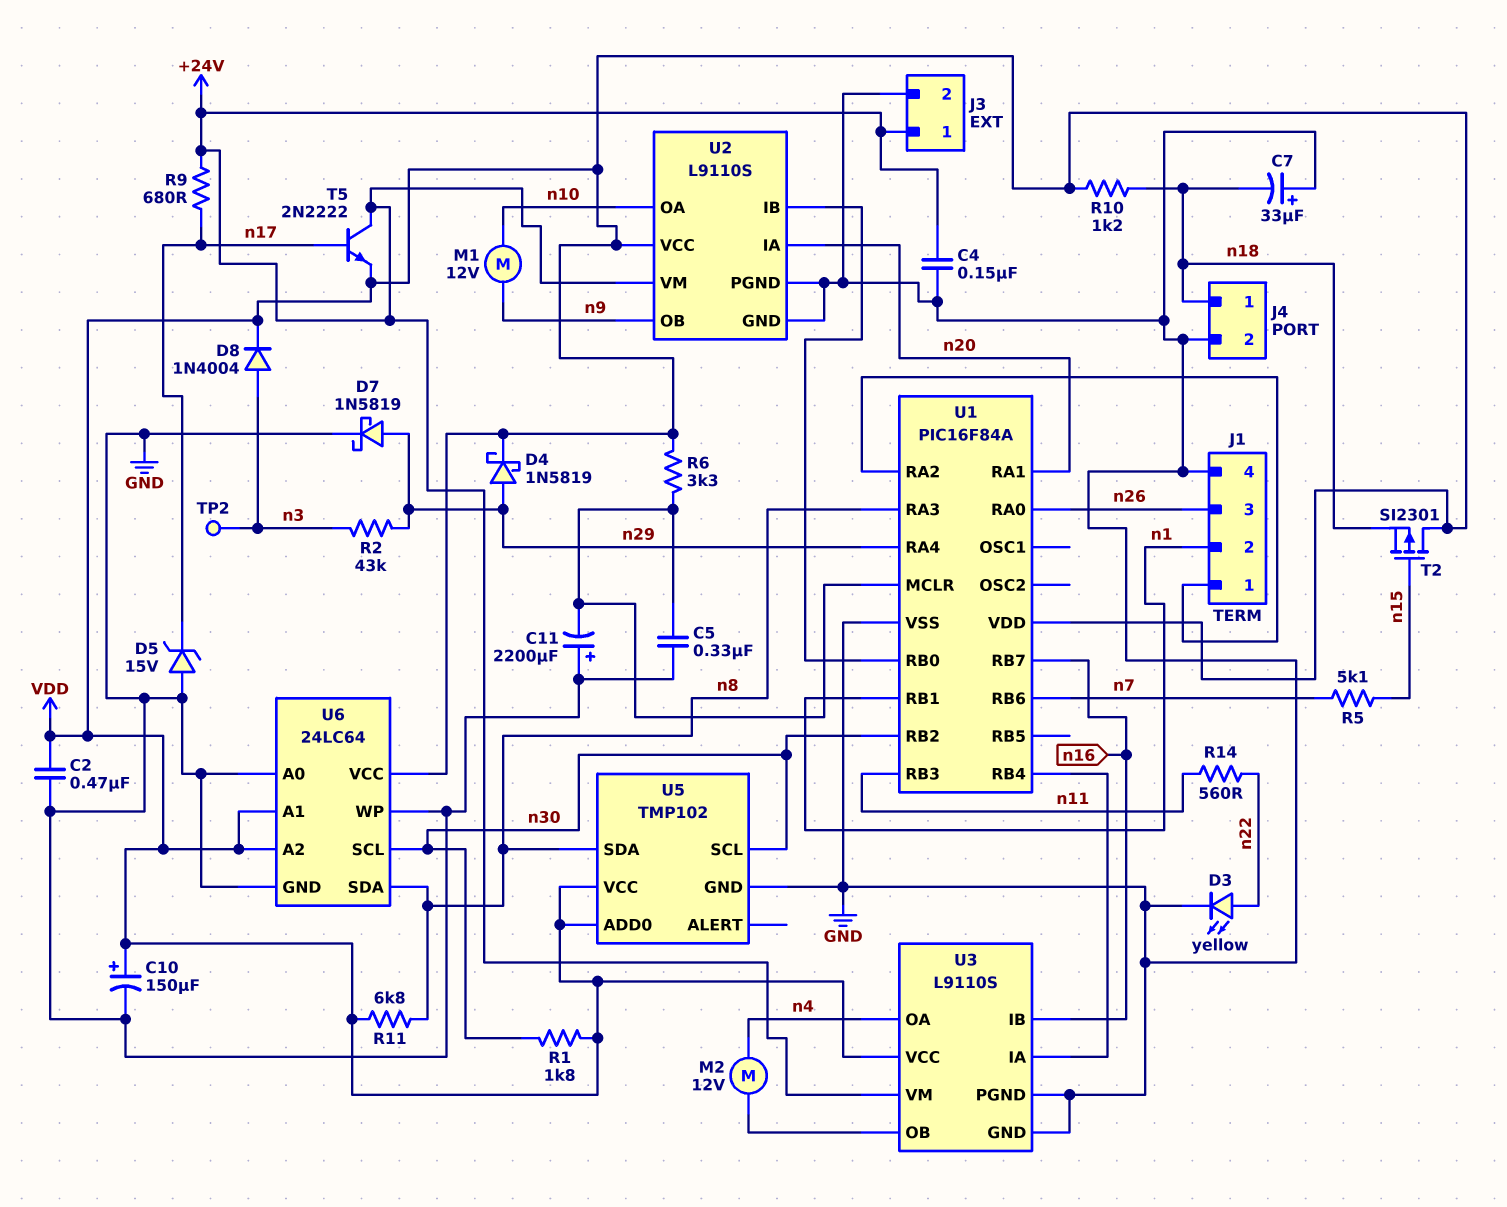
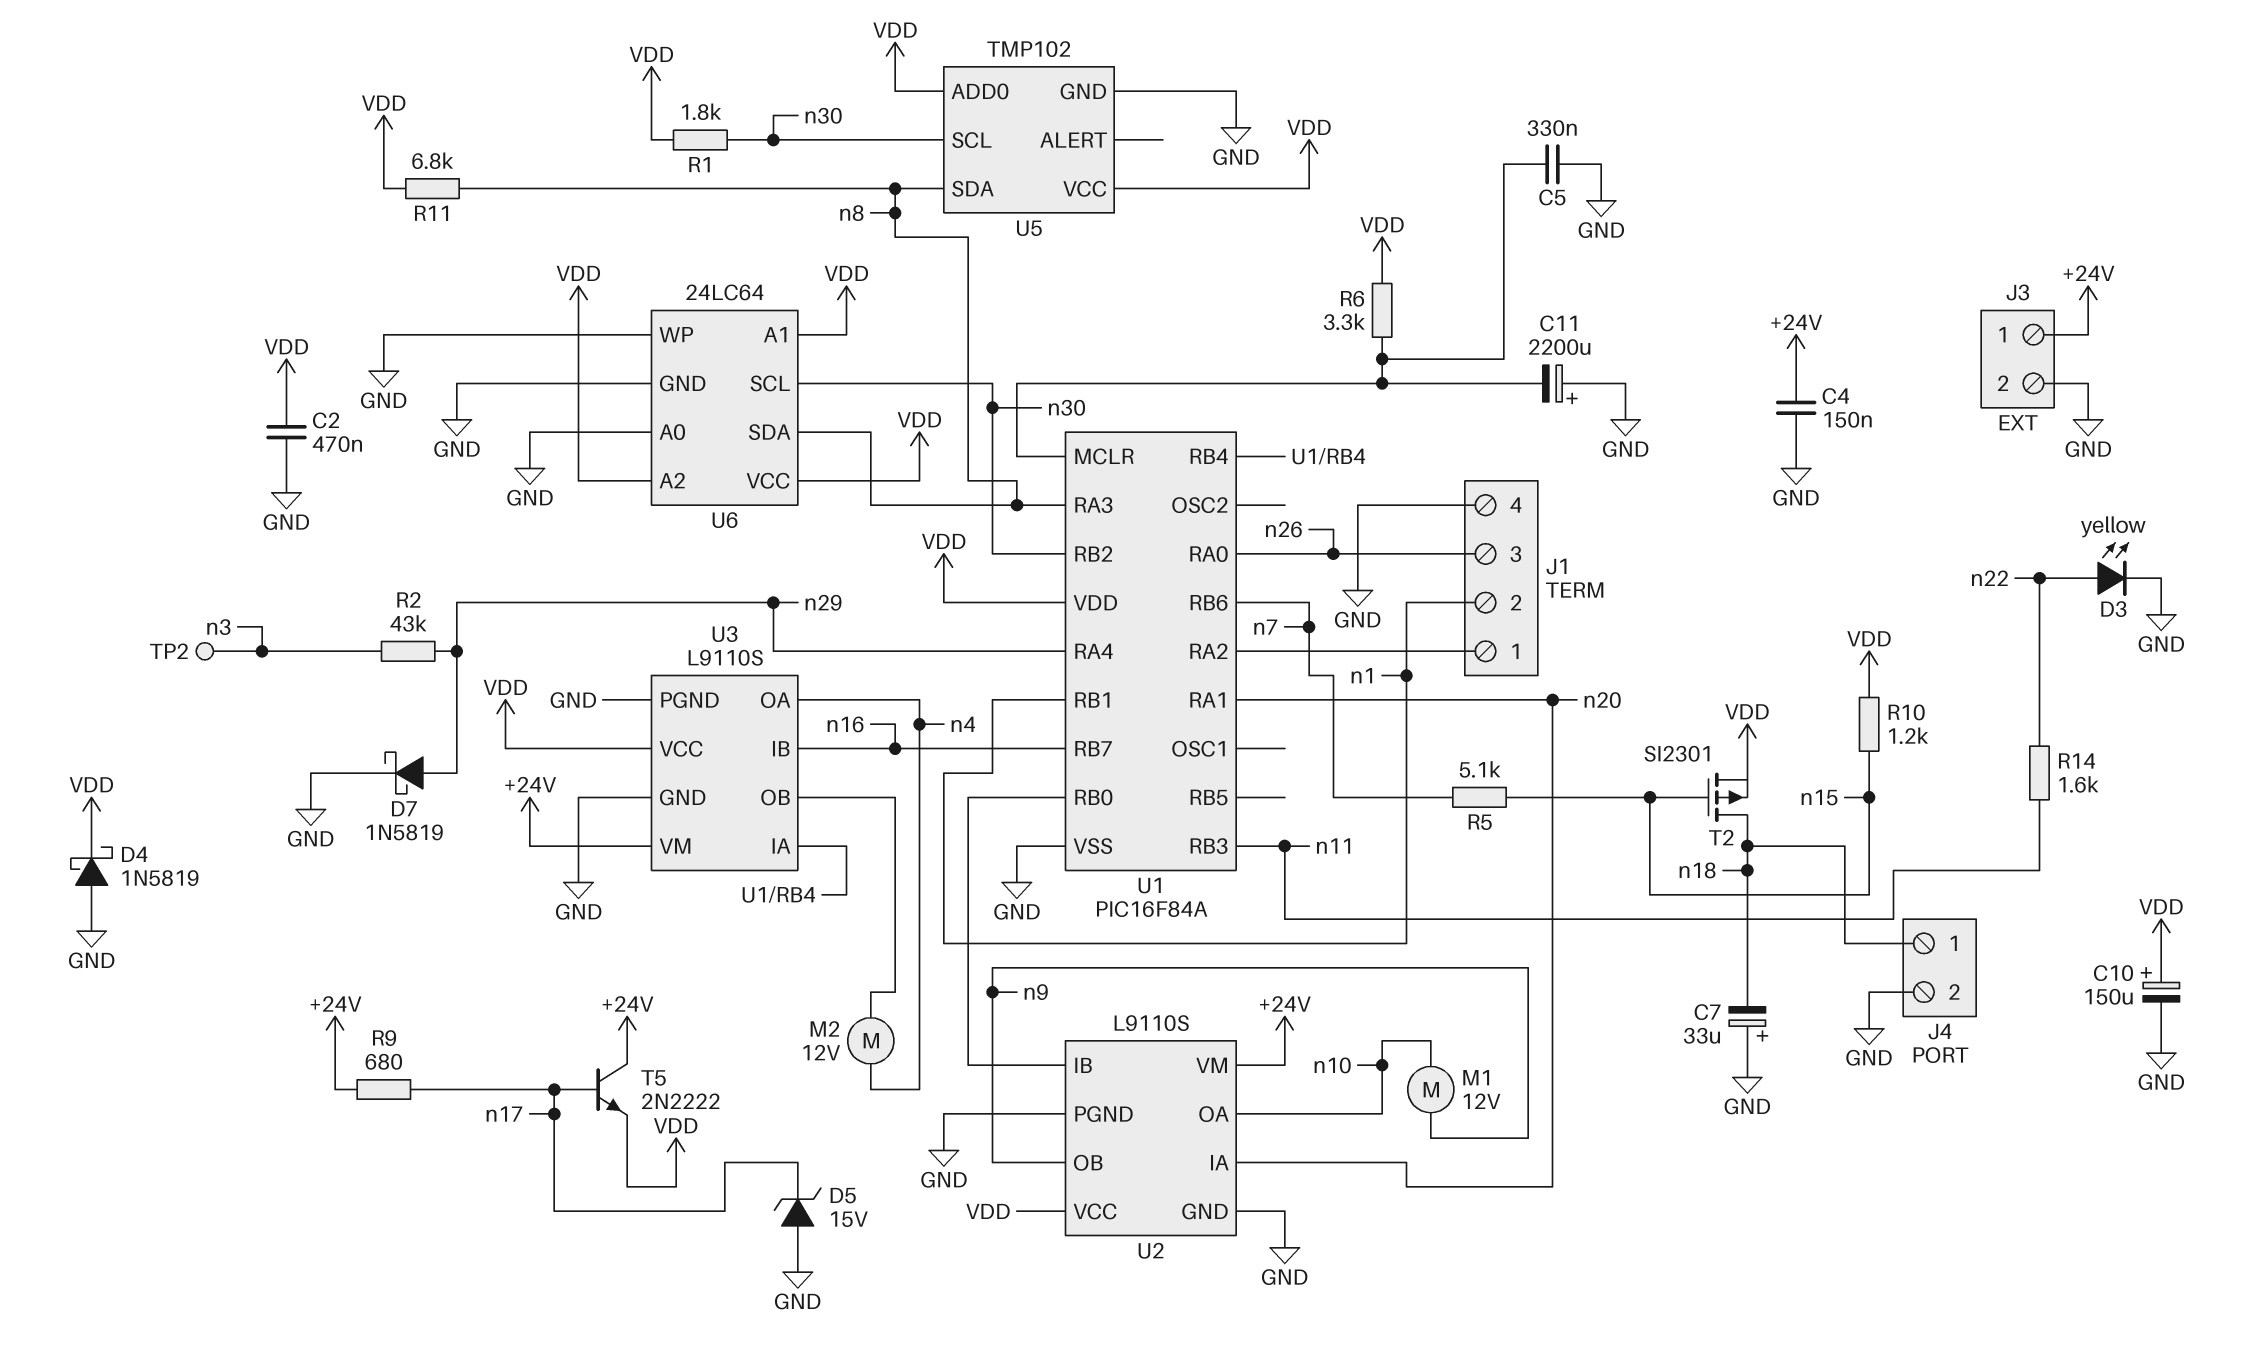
D4: schottky 1N5819 (A n29, K VDD) -> schottky 1N5819 (A GND, K VDD)
D8: diode 1N4004 (A n3, K VDD) -> none
R10: 1.2k (VDD, n18) -> 1.2k (VDD, n15)
R14: 560 (n11, n22) -> 1.6k (n11, n22)
T2: PMOS SI2301 (G n15, D VDD, S n18) -> PMOS SI2301 (G n15, D n18, S VDD)

